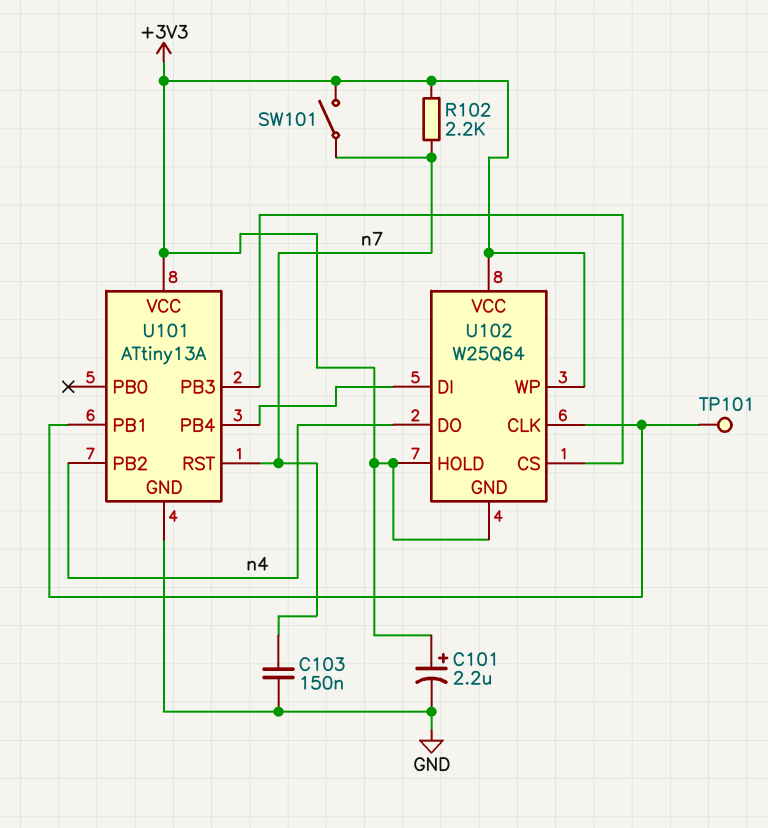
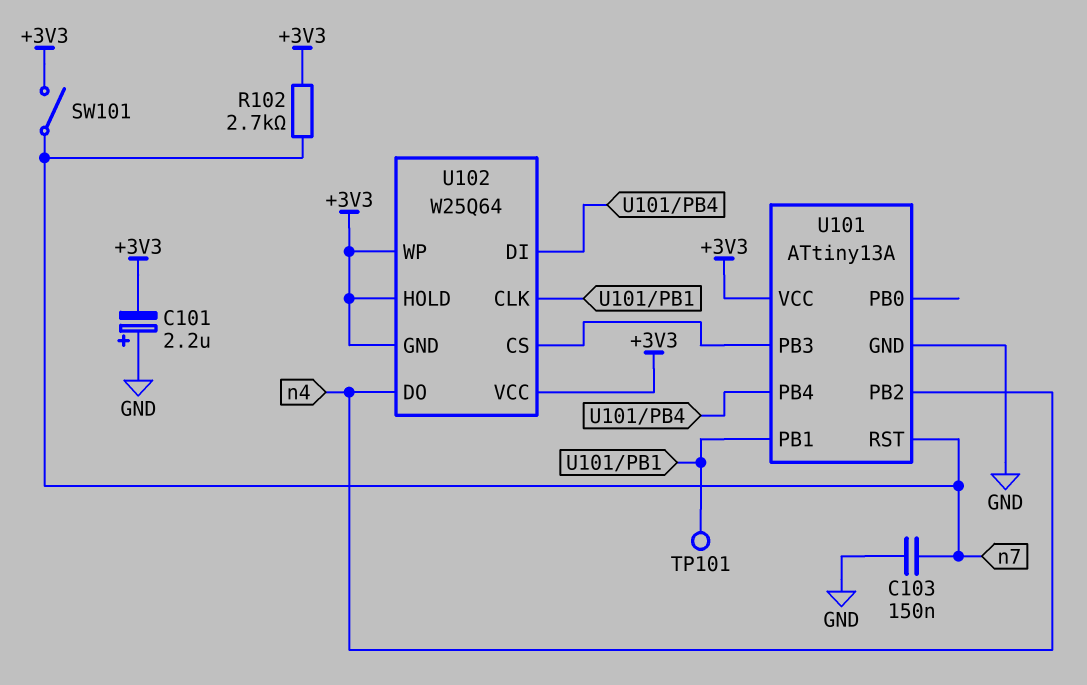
C101: 2.2uF (plus +3V3, minus GND) -> 2.2uF (plus GND, minus +3V3)
R102: 2.2k (+3V3, n7) -> 2.7k (+3V3, n7)

